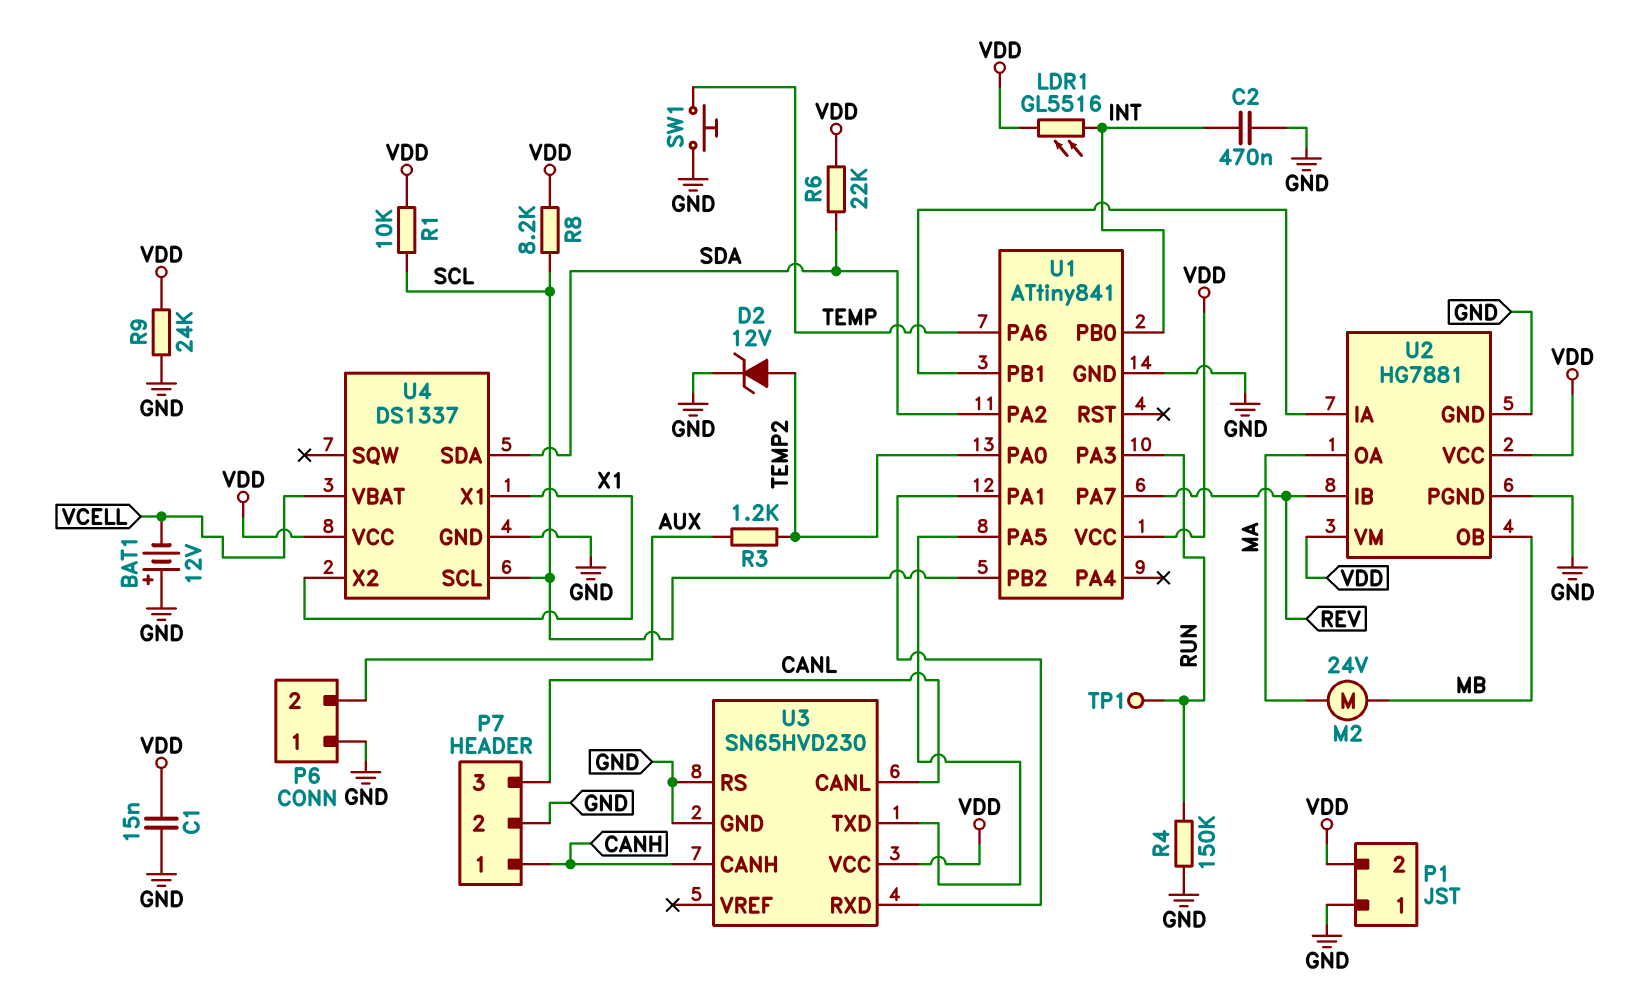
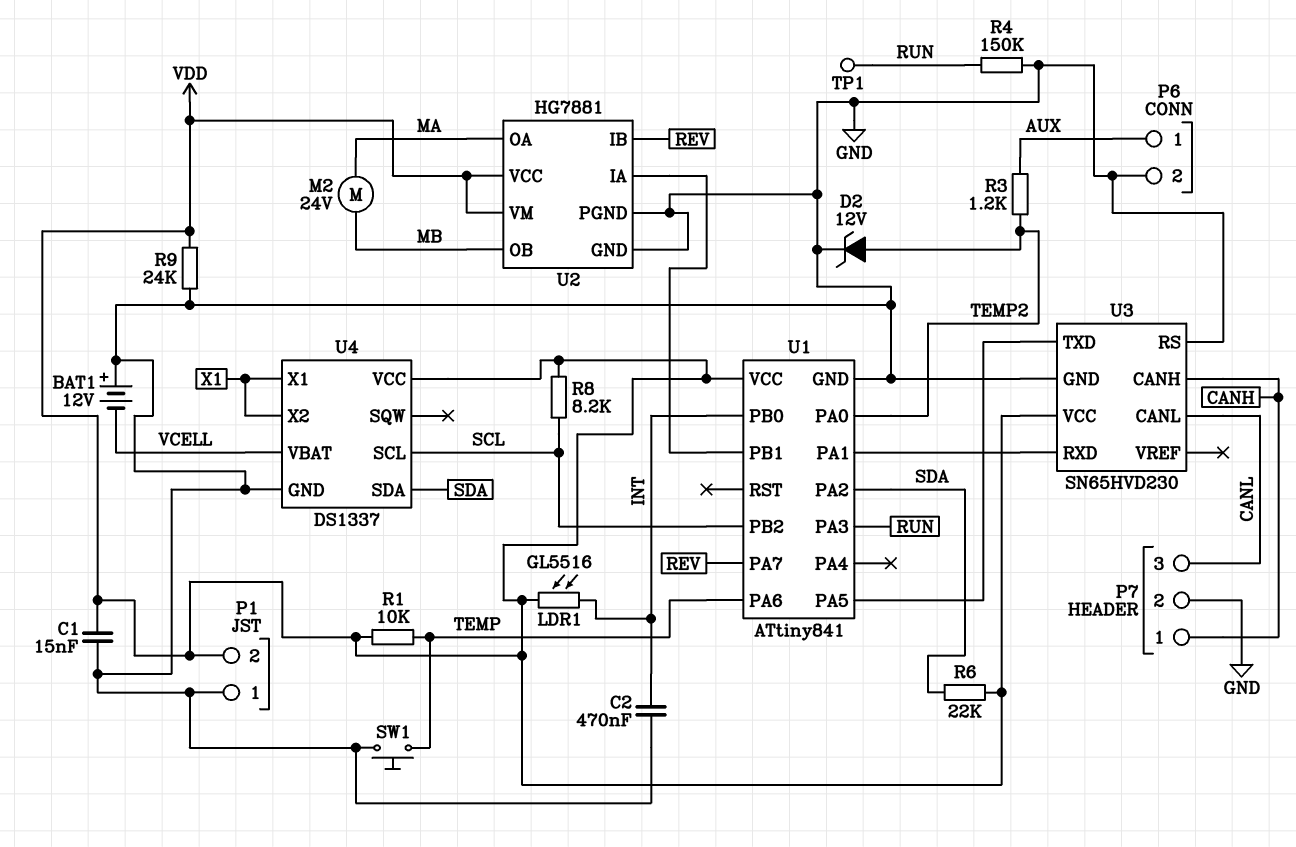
P6 pin 1: GND -> AUX
P6 pin 2: AUX -> GND
R1: 10k (SCL, VDD) -> 10k (TEMP, VDD)

